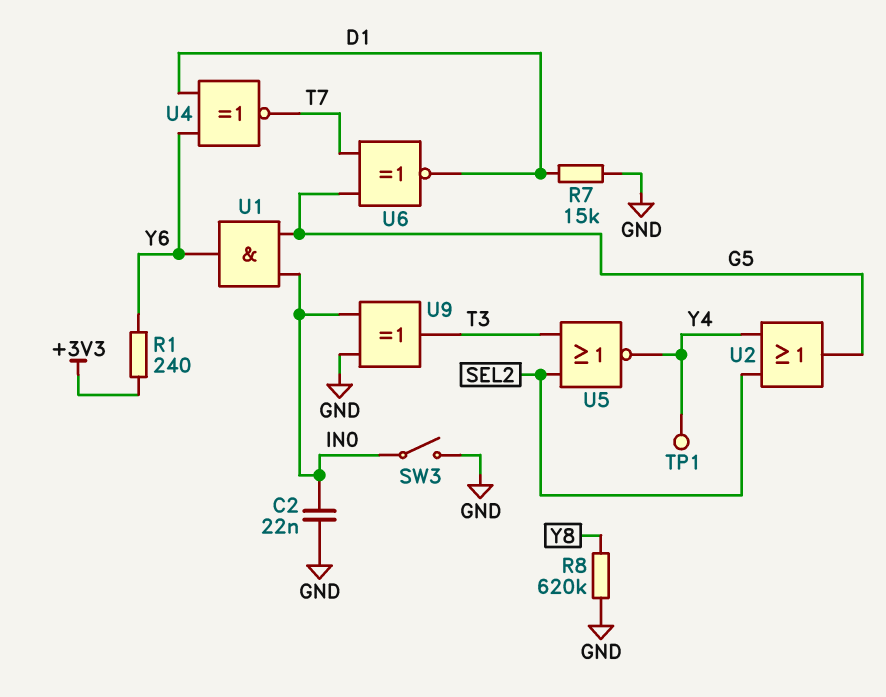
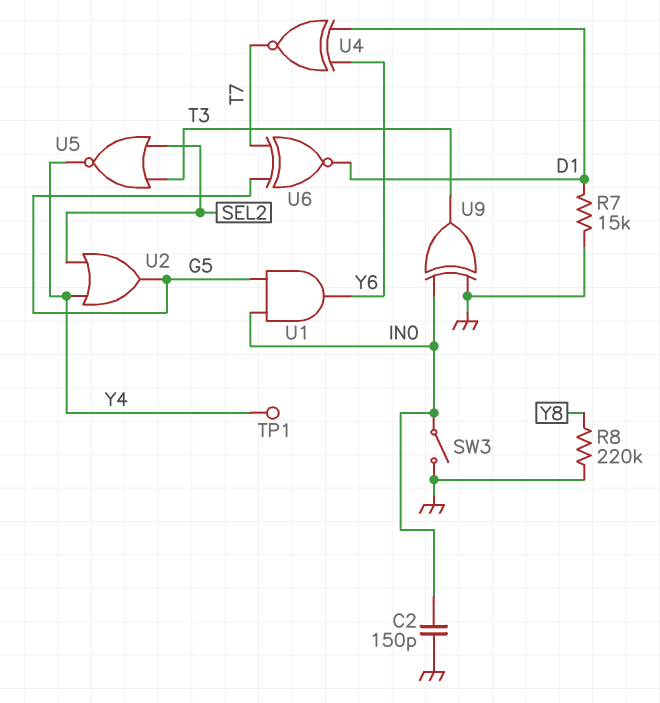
C2: 22nF (GND, IN0) -> 150pF (GND, IN0)
R1: 240 (+3V3, Y6) -> none
R8: 620k (GND, Y8) -> 220k (GND, Y8)

